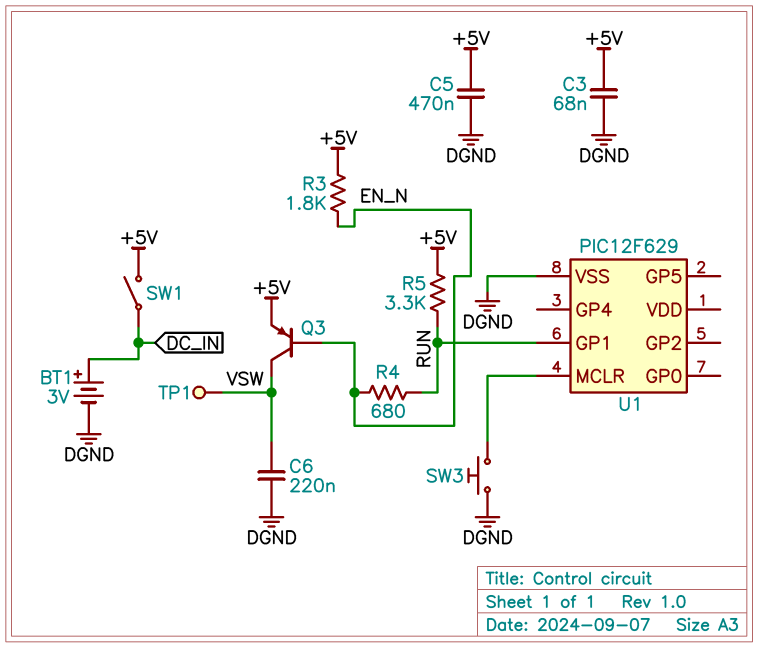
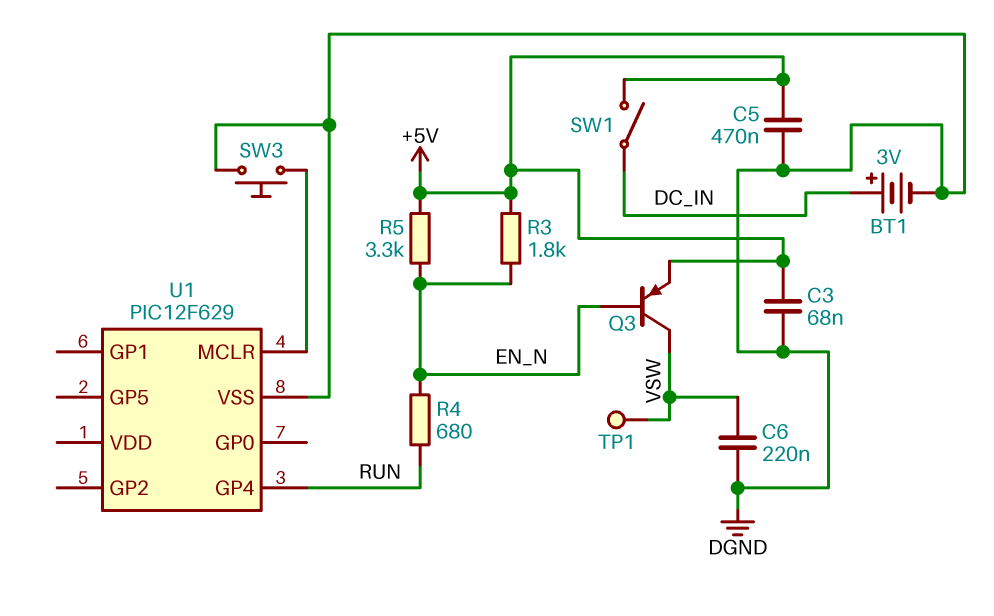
R5: 3.3k (+5V, RUN) -> 3.3k (+5V, EN_N)
U1 pin GP1: RUN -> none
U1 pin GP4: none -> RUN

